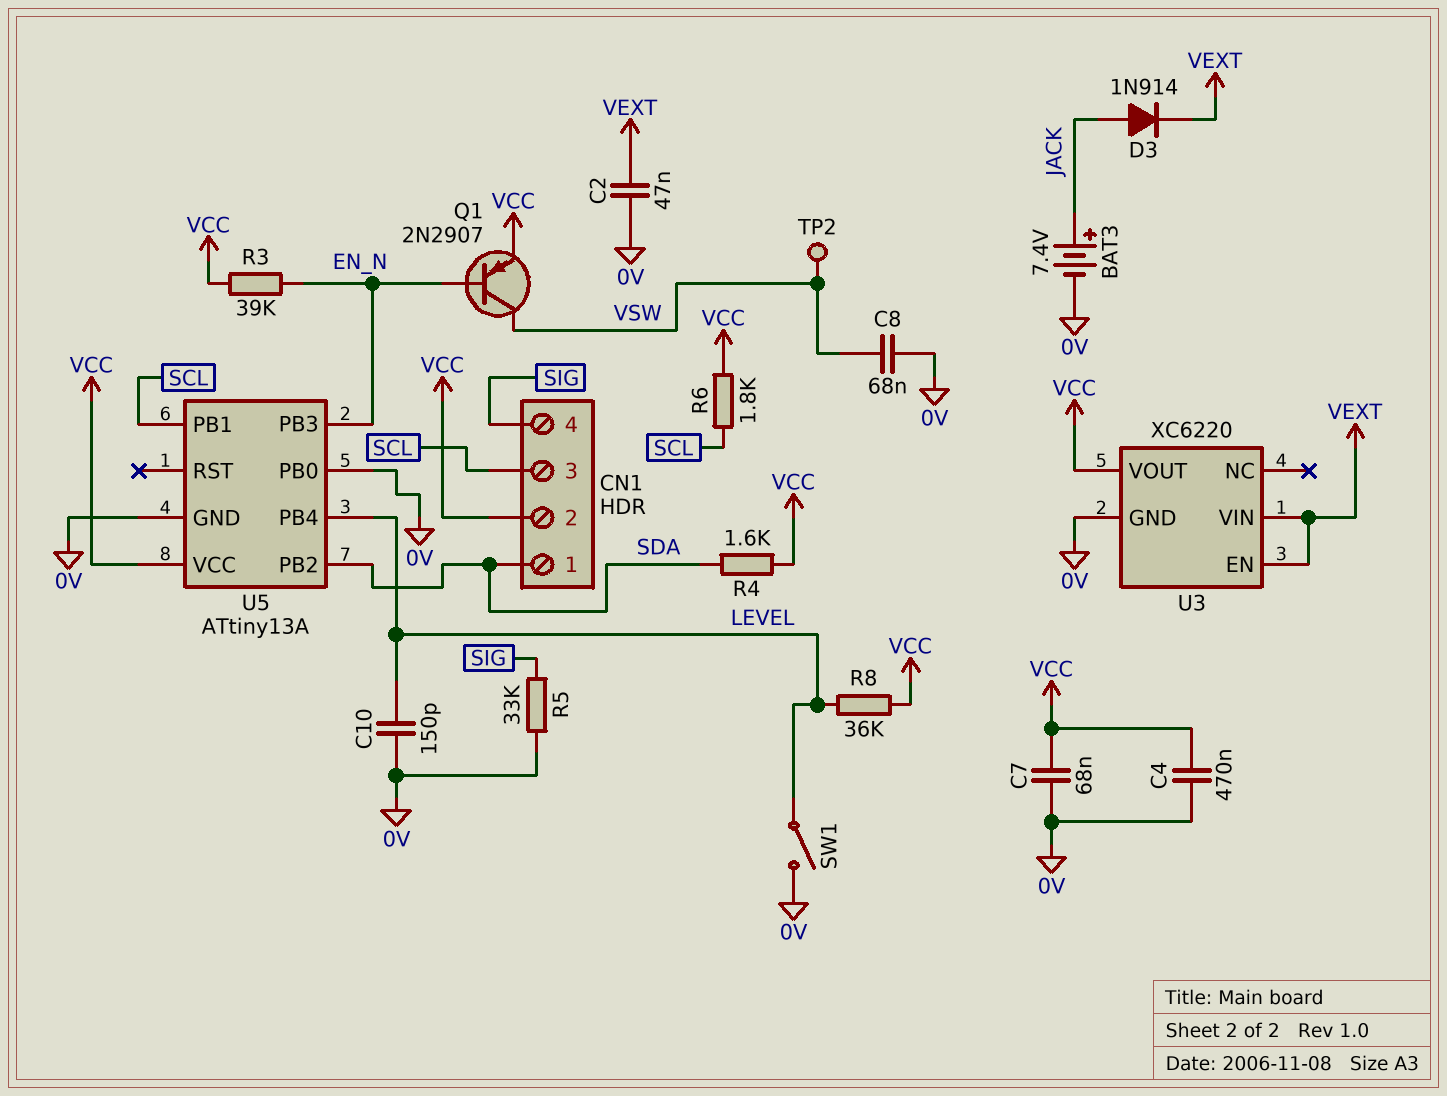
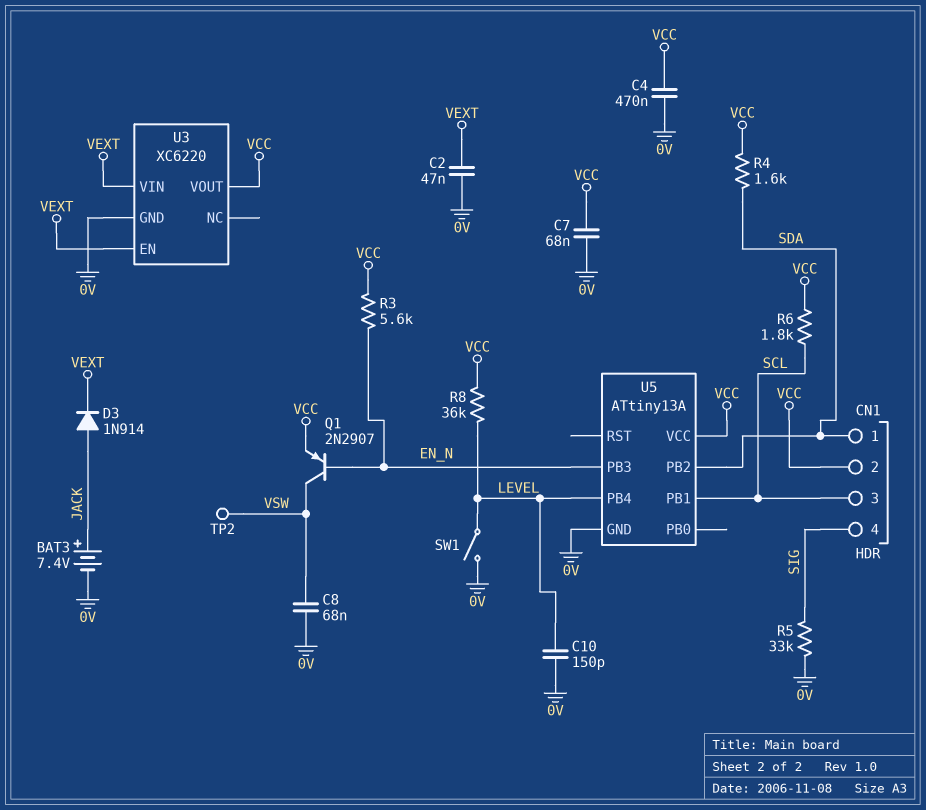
R3: 39k (EN_N, VCC) -> 5.6k (EN_N, VCC)
U5 pin PB0: 0V -> none

